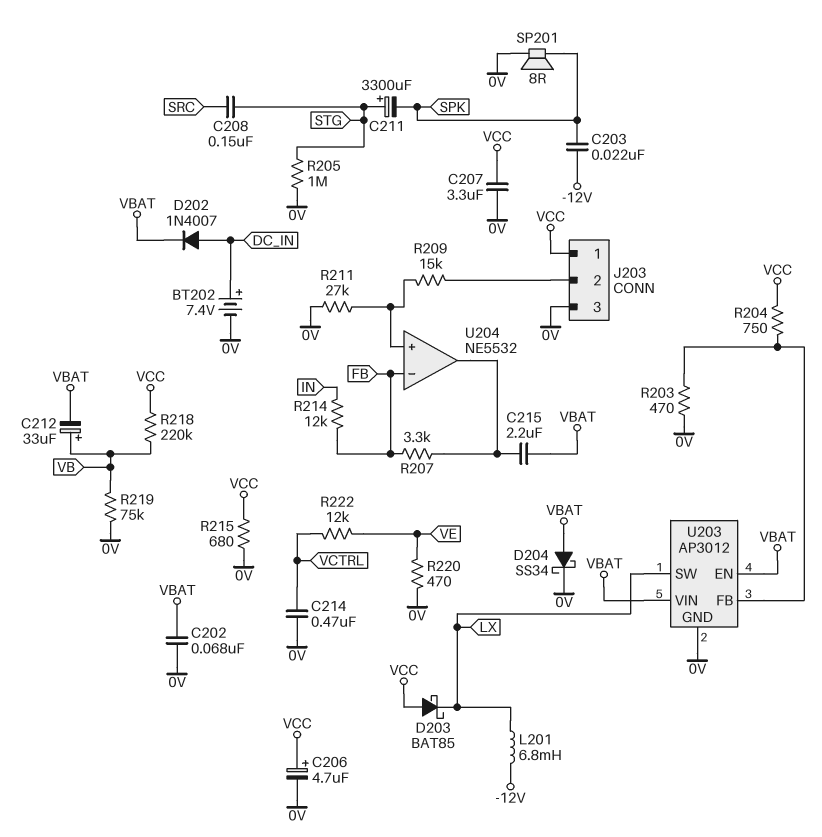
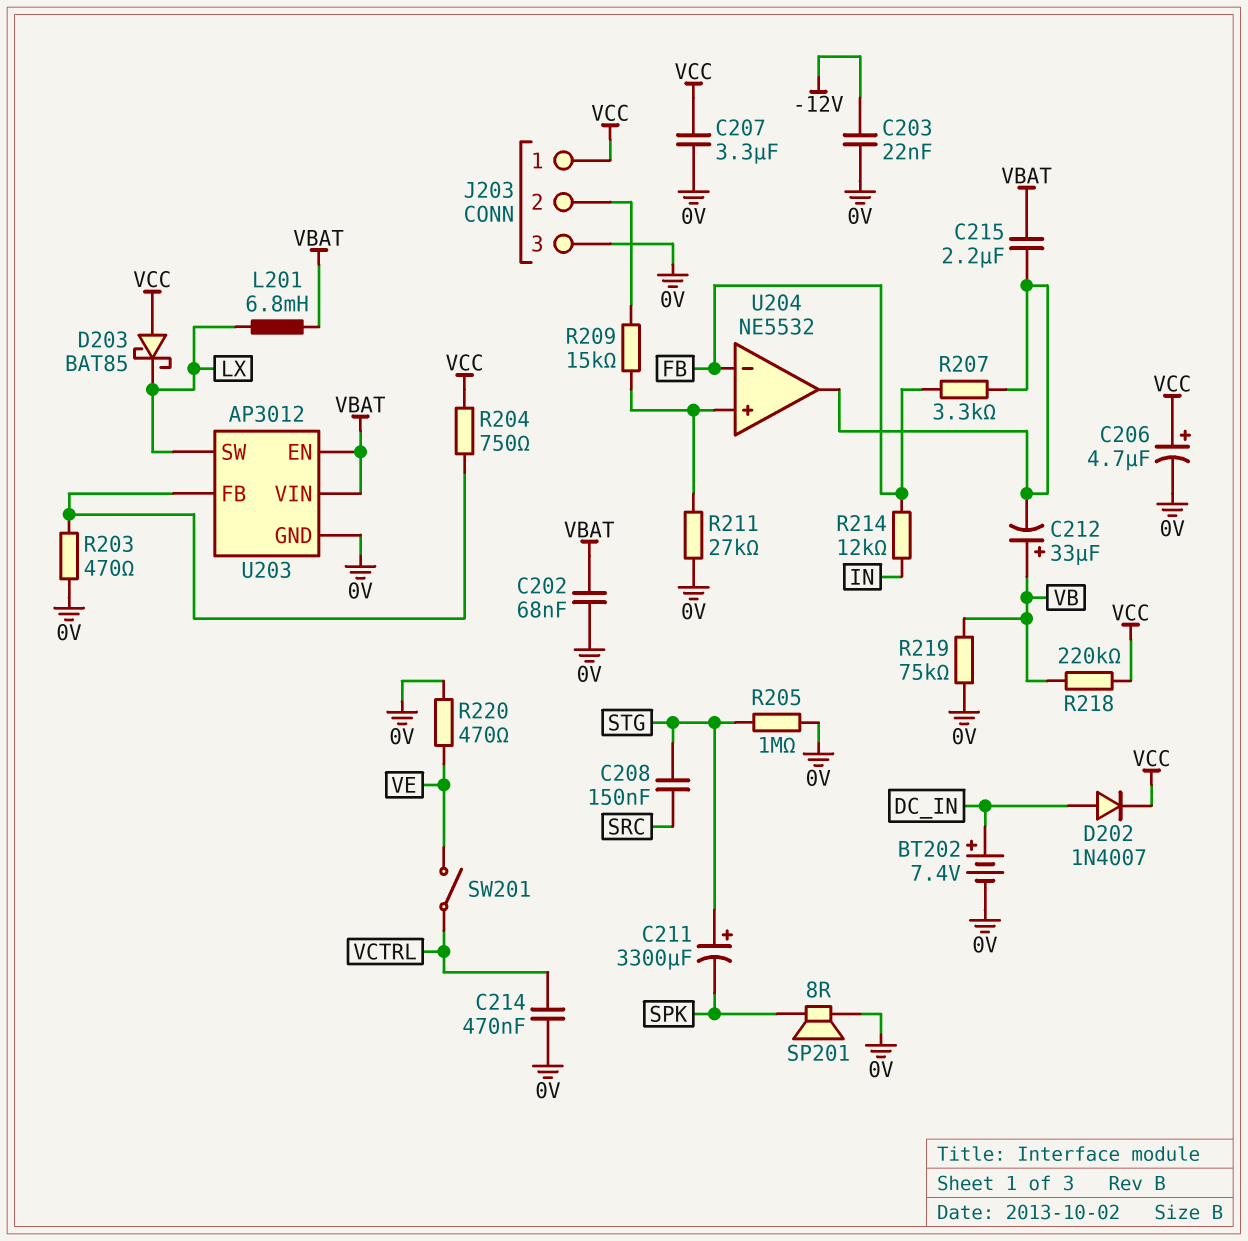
C203: 22nF (-12V, SPK) -> 22nF (-12V, 0V)
C212: 33uF (plus VB, minus VBAT) -> 33uF (plus VB, minus U204/out)
D202: diode 1N4007 (A DC_IN, K VBAT) -> diode 1N4007 (A DC_IN, K VCC)
D204: schottky SS34 (A VBAT, K 0V) -> none
L201: 6.8mH (-12V, LX) -> 6.8mH (LX, VBAT)
R215: 680 (0V, VCC) -> none
R222: 12k (VCTRL, VE) -> none
SW201: none -> switch (VCTRL, VE)

